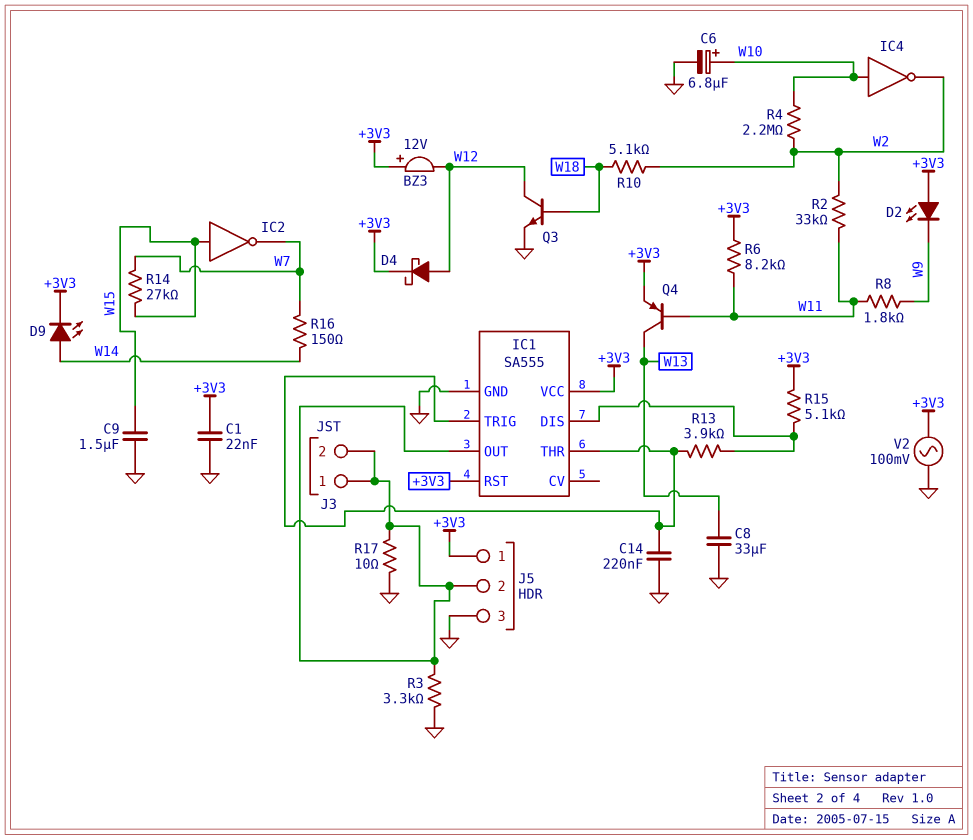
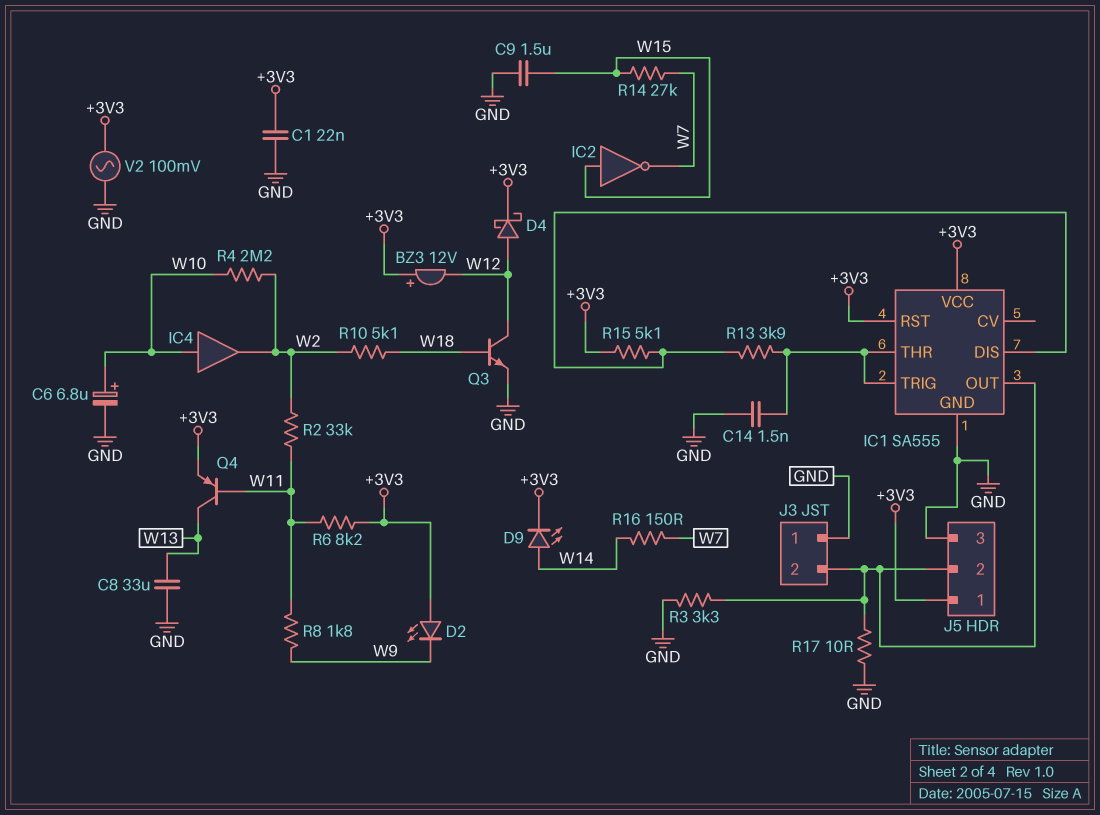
C14: 220nF (GND, IC1/THR) -> 1.5nF (GND, IC1/THR)
IC4: NOT (in W10, out W2) -> buffer (in W10, out W2)
J3 pin 1: IC1/OUT -> GND

